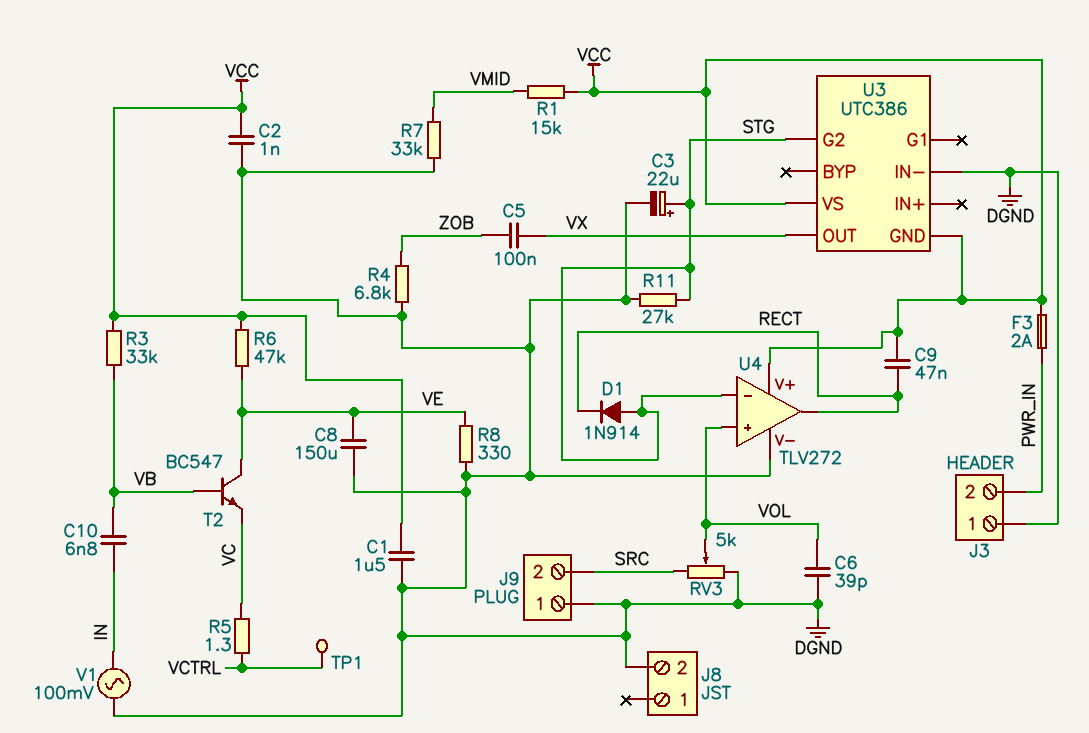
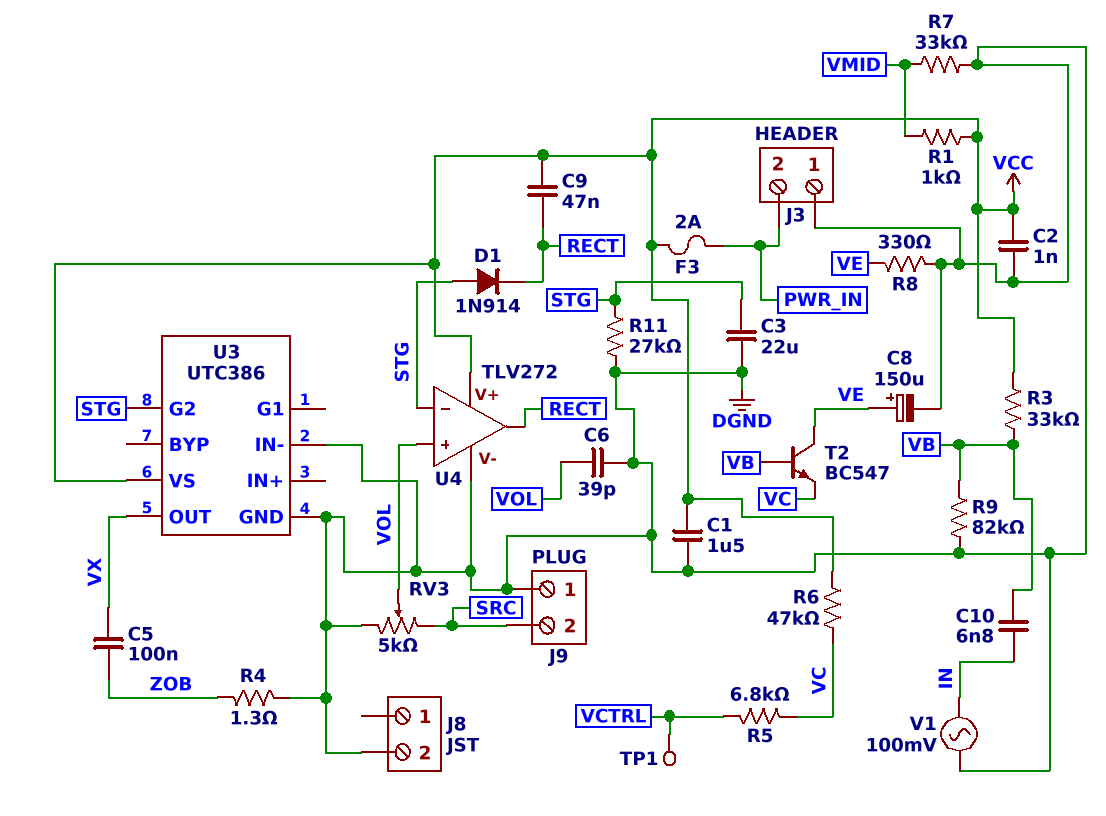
C3: 22uF (plus STG, minus DGND) -> 22uF (DGND, STG)
C8: 150uF (DGND, VE) -> 150uF (plus VE, minus DGND)
R1: 15k (VCC, VMID) -> 1k (VCC, VMID)
R4: 6.8k (DGND, ZOB) -> 1.3 (DGND, ZOB)
R5: 1.3 (VC, VCTRL) -> 6.8k (VC, VCTRL)
R6: 47k (VCC, VE) -> 47k (VC, VCC)
R9: none -> 82k (DGND, VB)
U3 pin GND: VCC -> DGND

